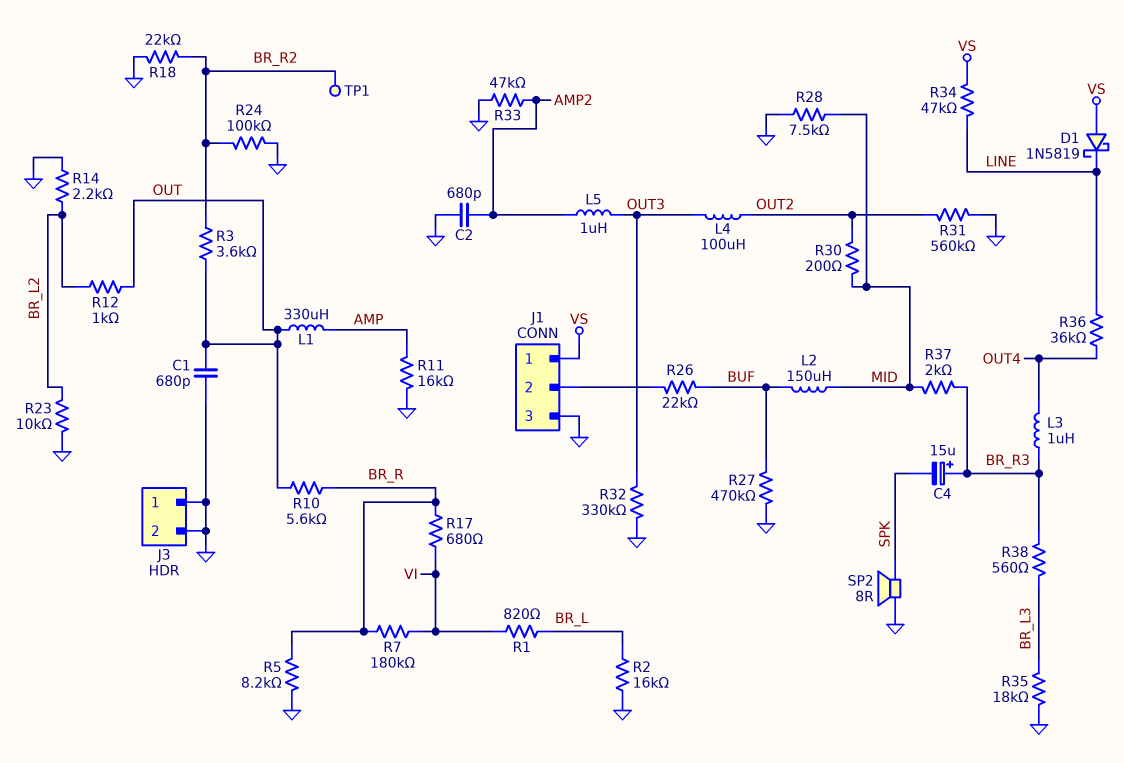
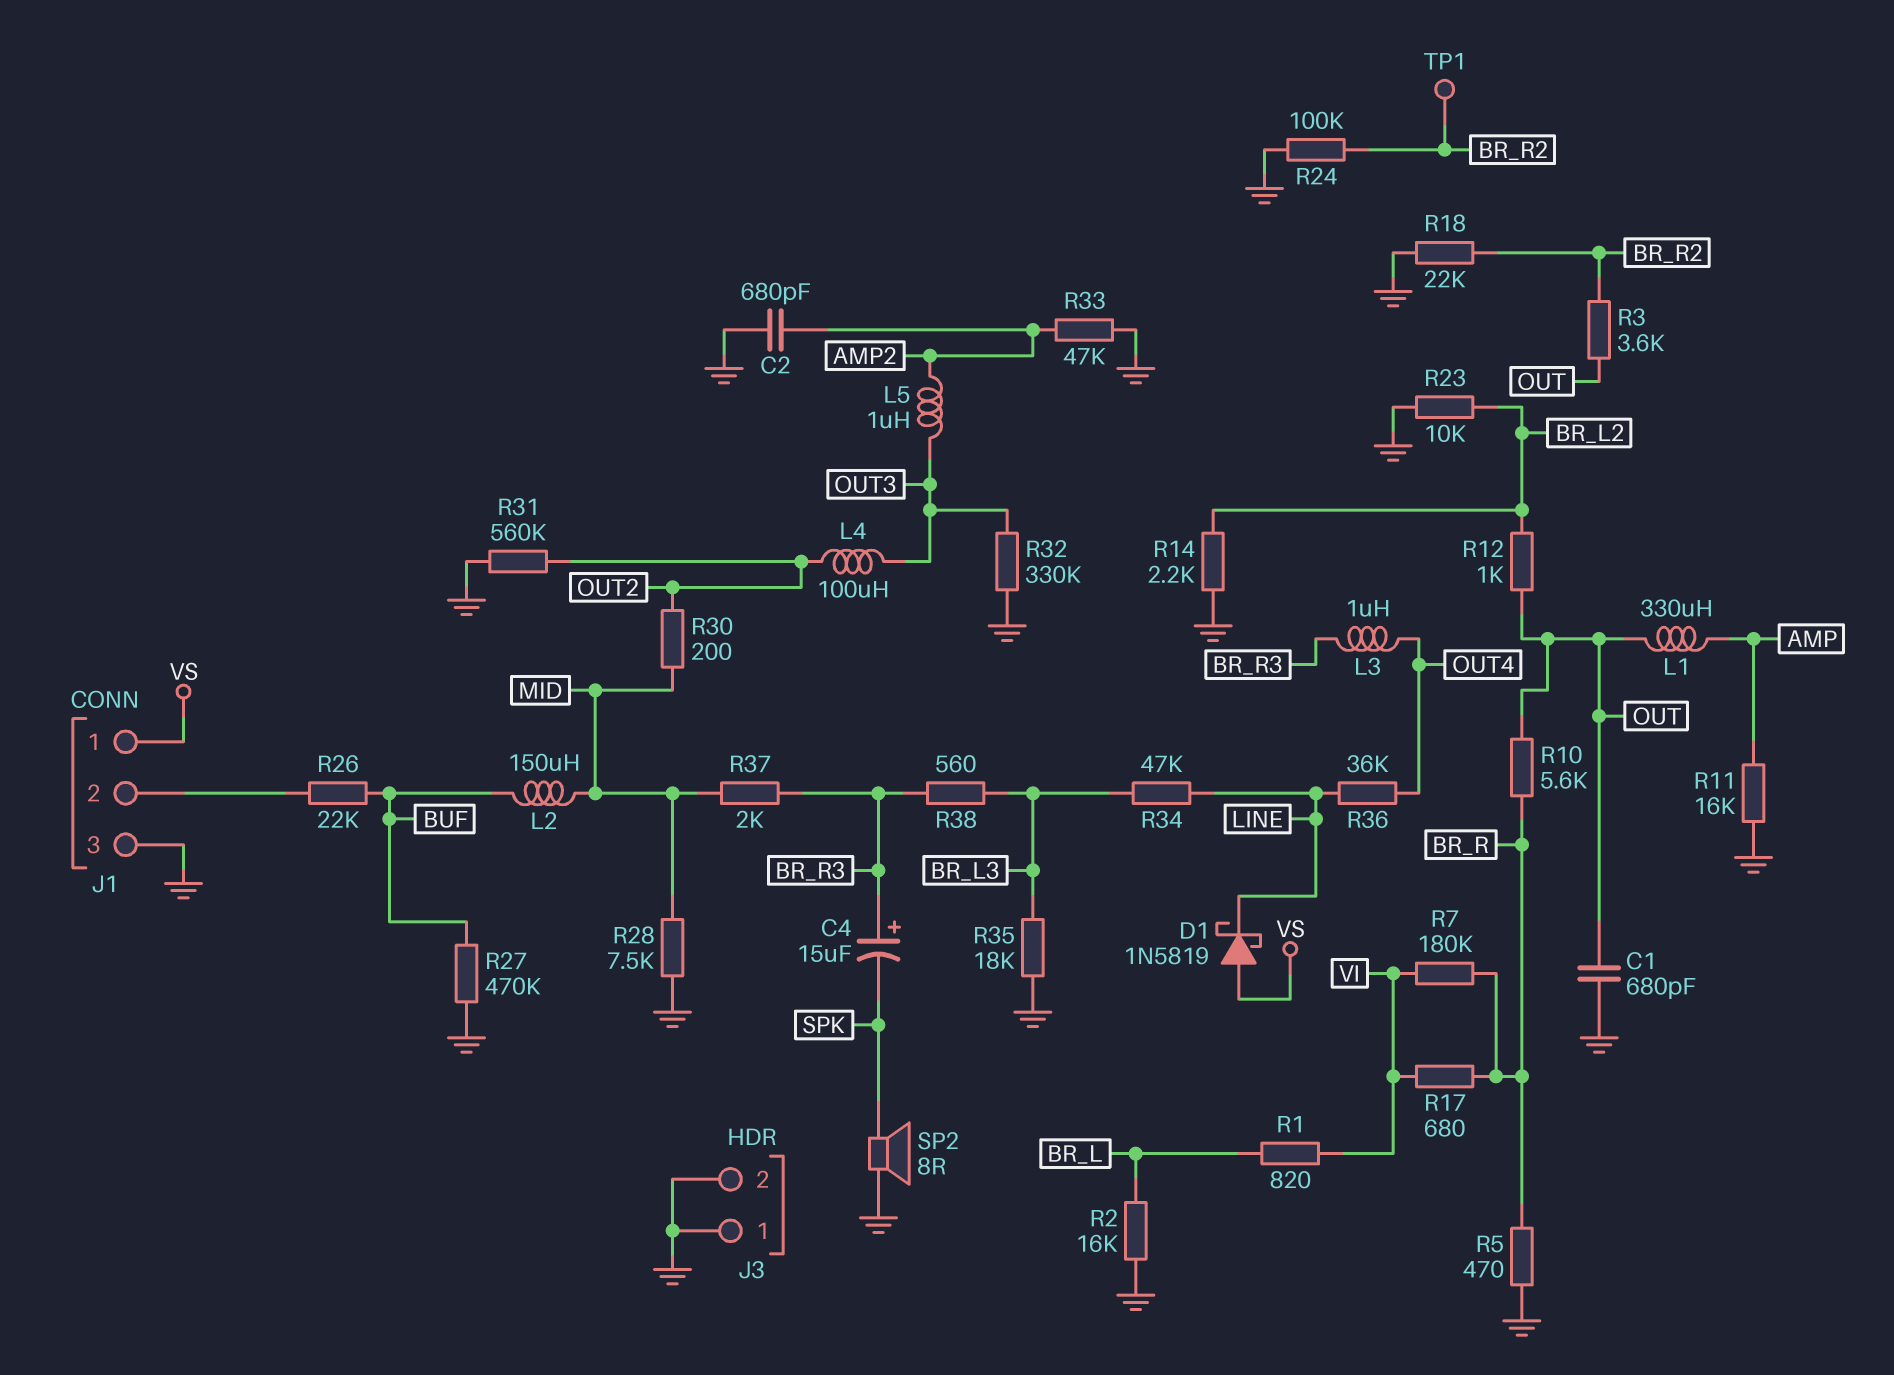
R5: 8.2k (BR_R, GND) -> 470 (BR_R, GND)
R34: 47k (LINE, VS) -> 47k (BR_L3, LINE)

